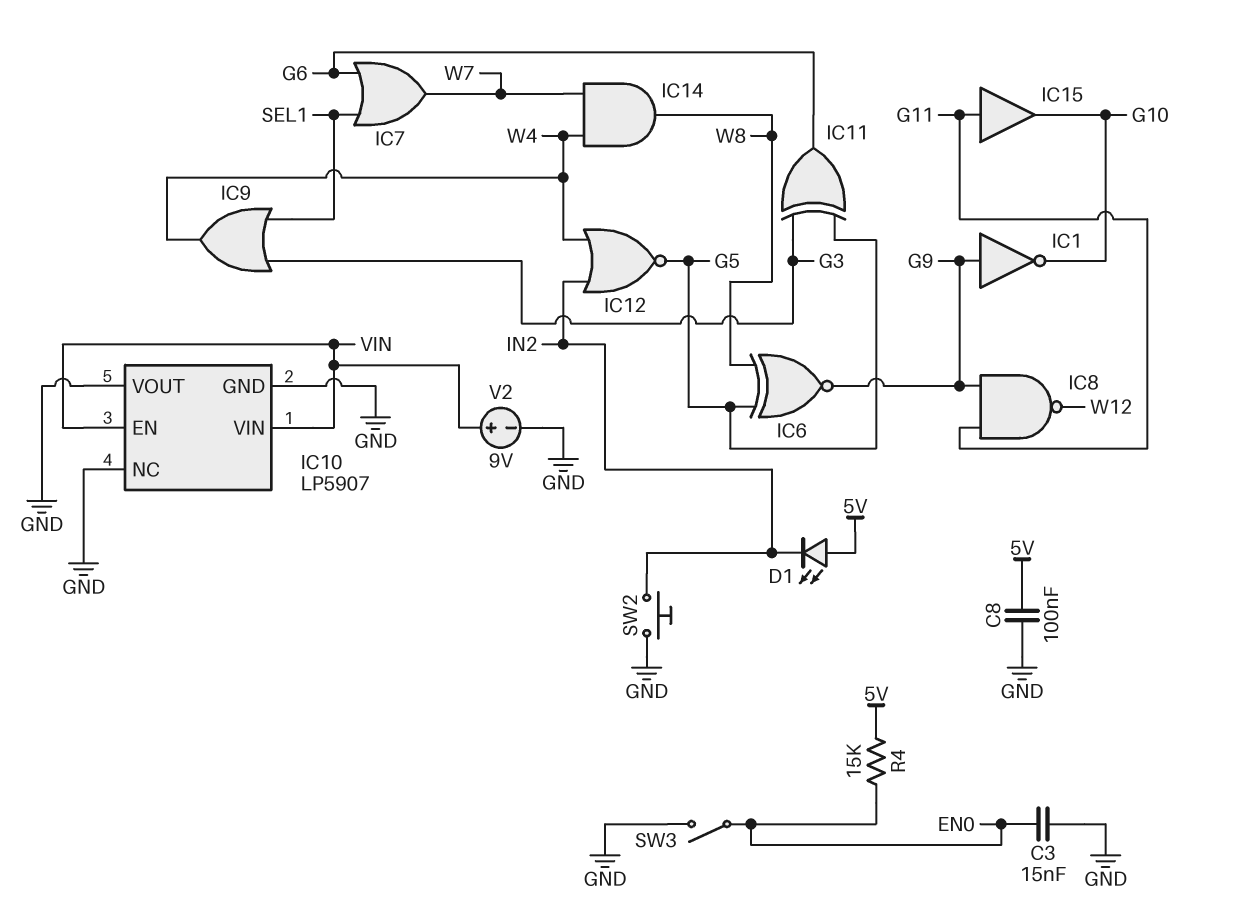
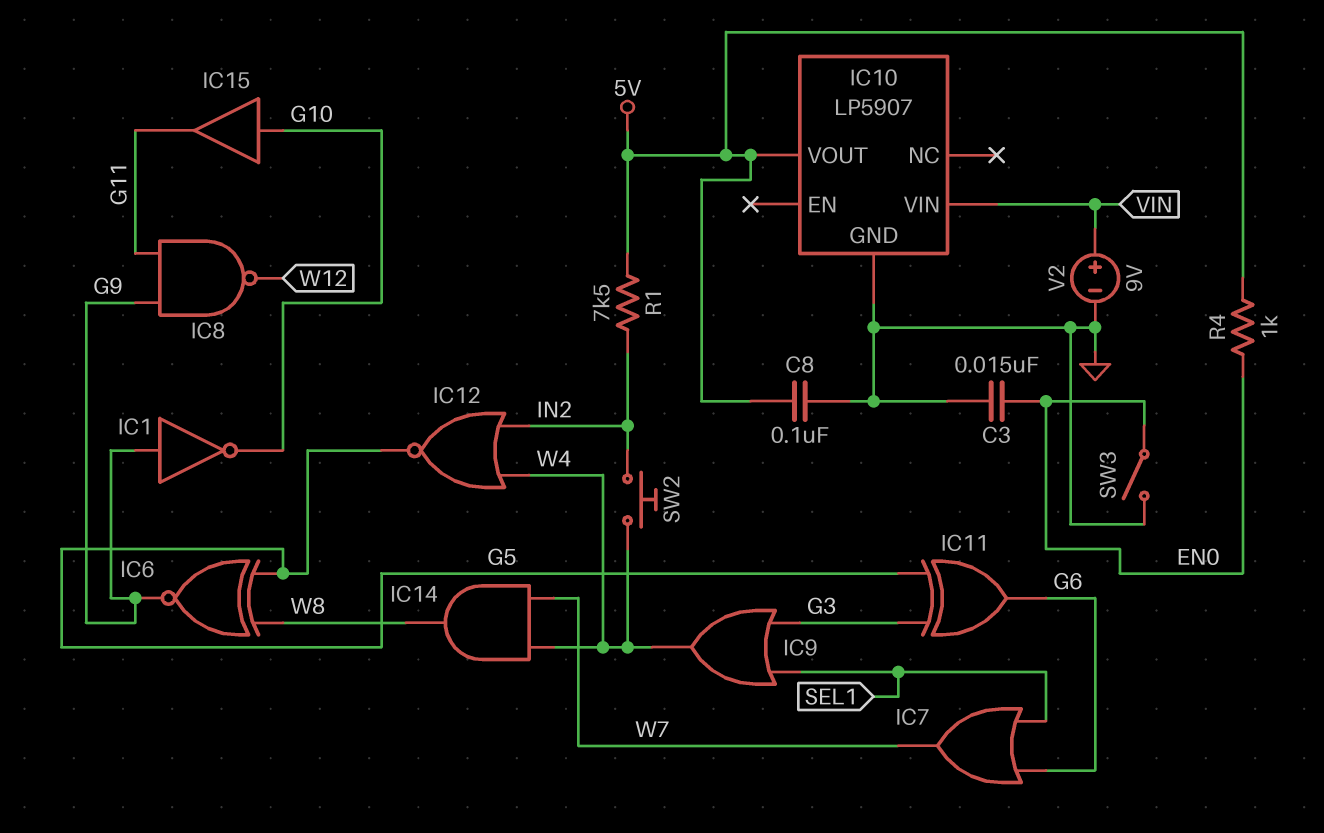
D1: LED (A 5V, K IN2) -> none
IC10 pin EN: VIN -> none
IC10 pin NC: GND -> none
IC10 pin VOUT: GND -> 5V
IC15: buffer (in G11, out G10) -> buffer (in G10, out G11)
R1: none -> 7.5k (5V, IN2)
R4: 15k (5V, EN0) -> 1k (5V, EN0)
SW2: button (GND, IN2) -> button (IN2, W4)

